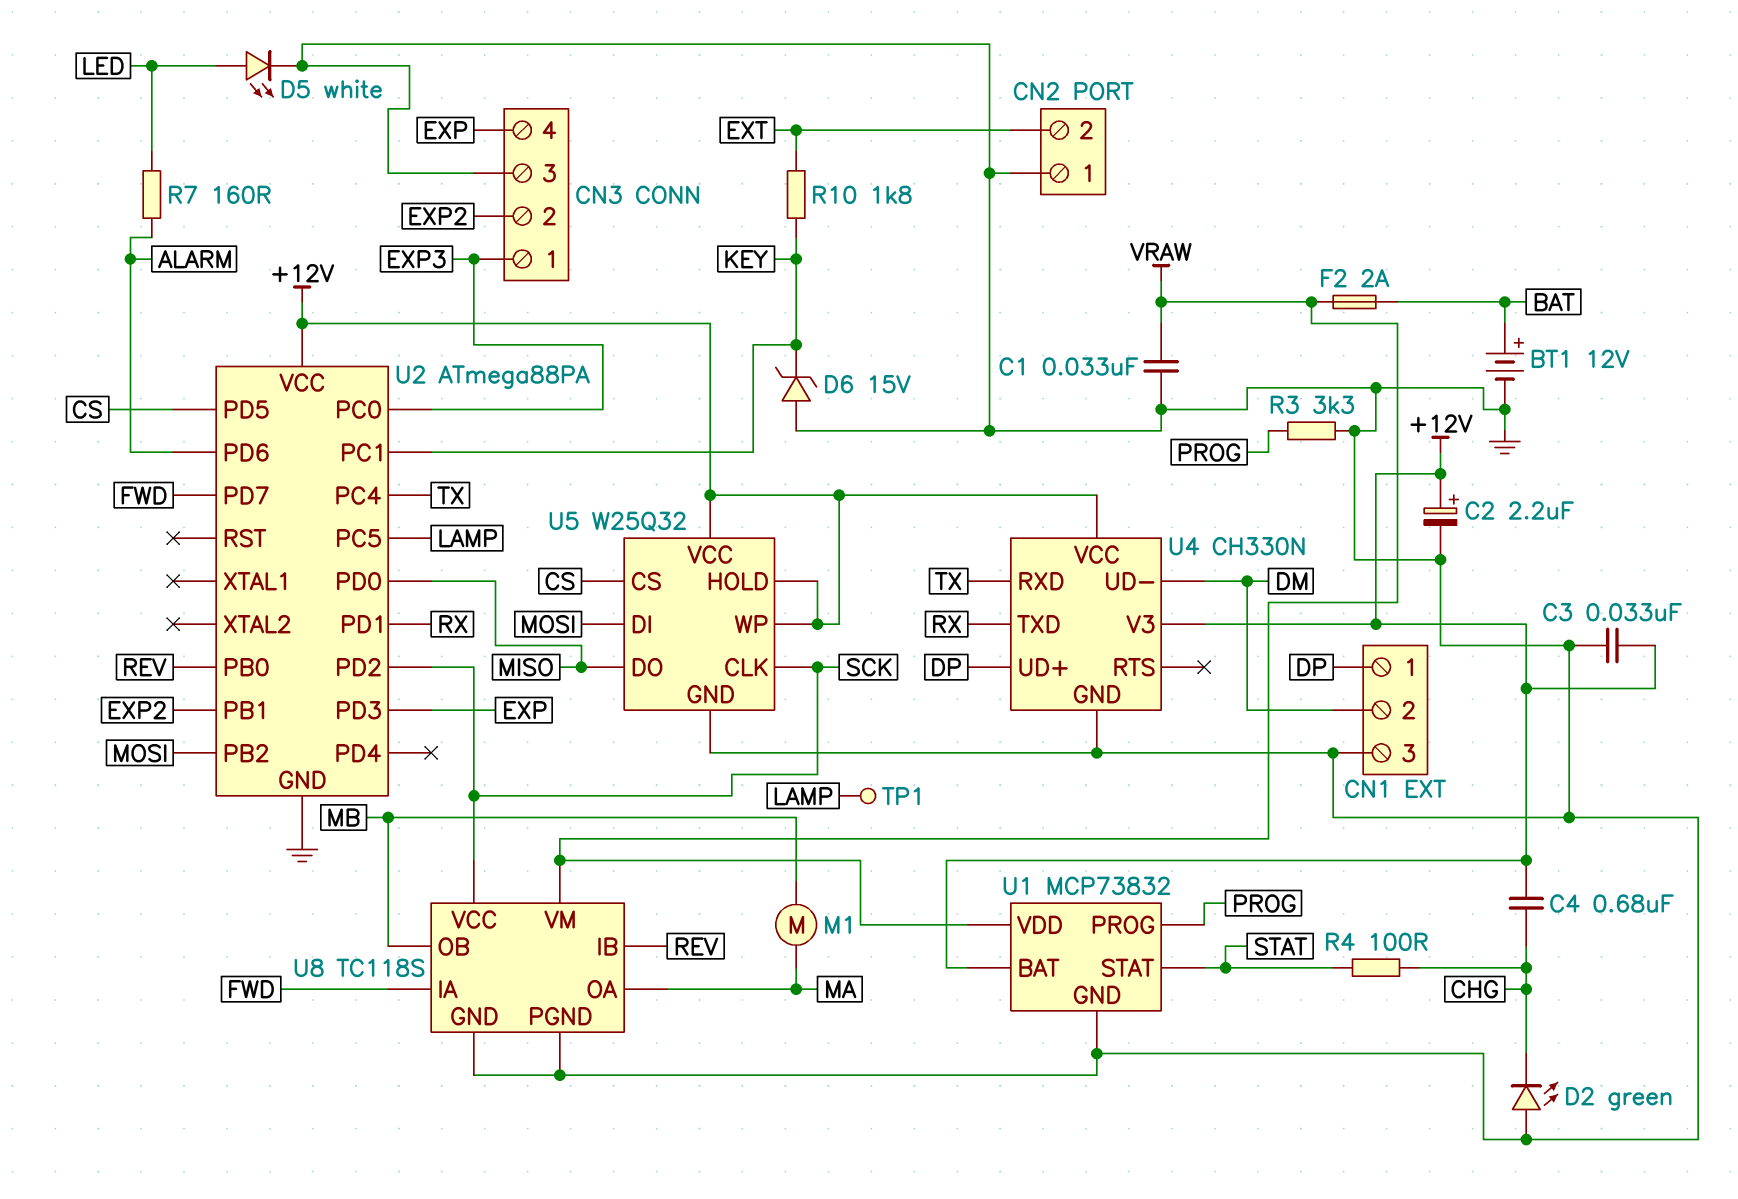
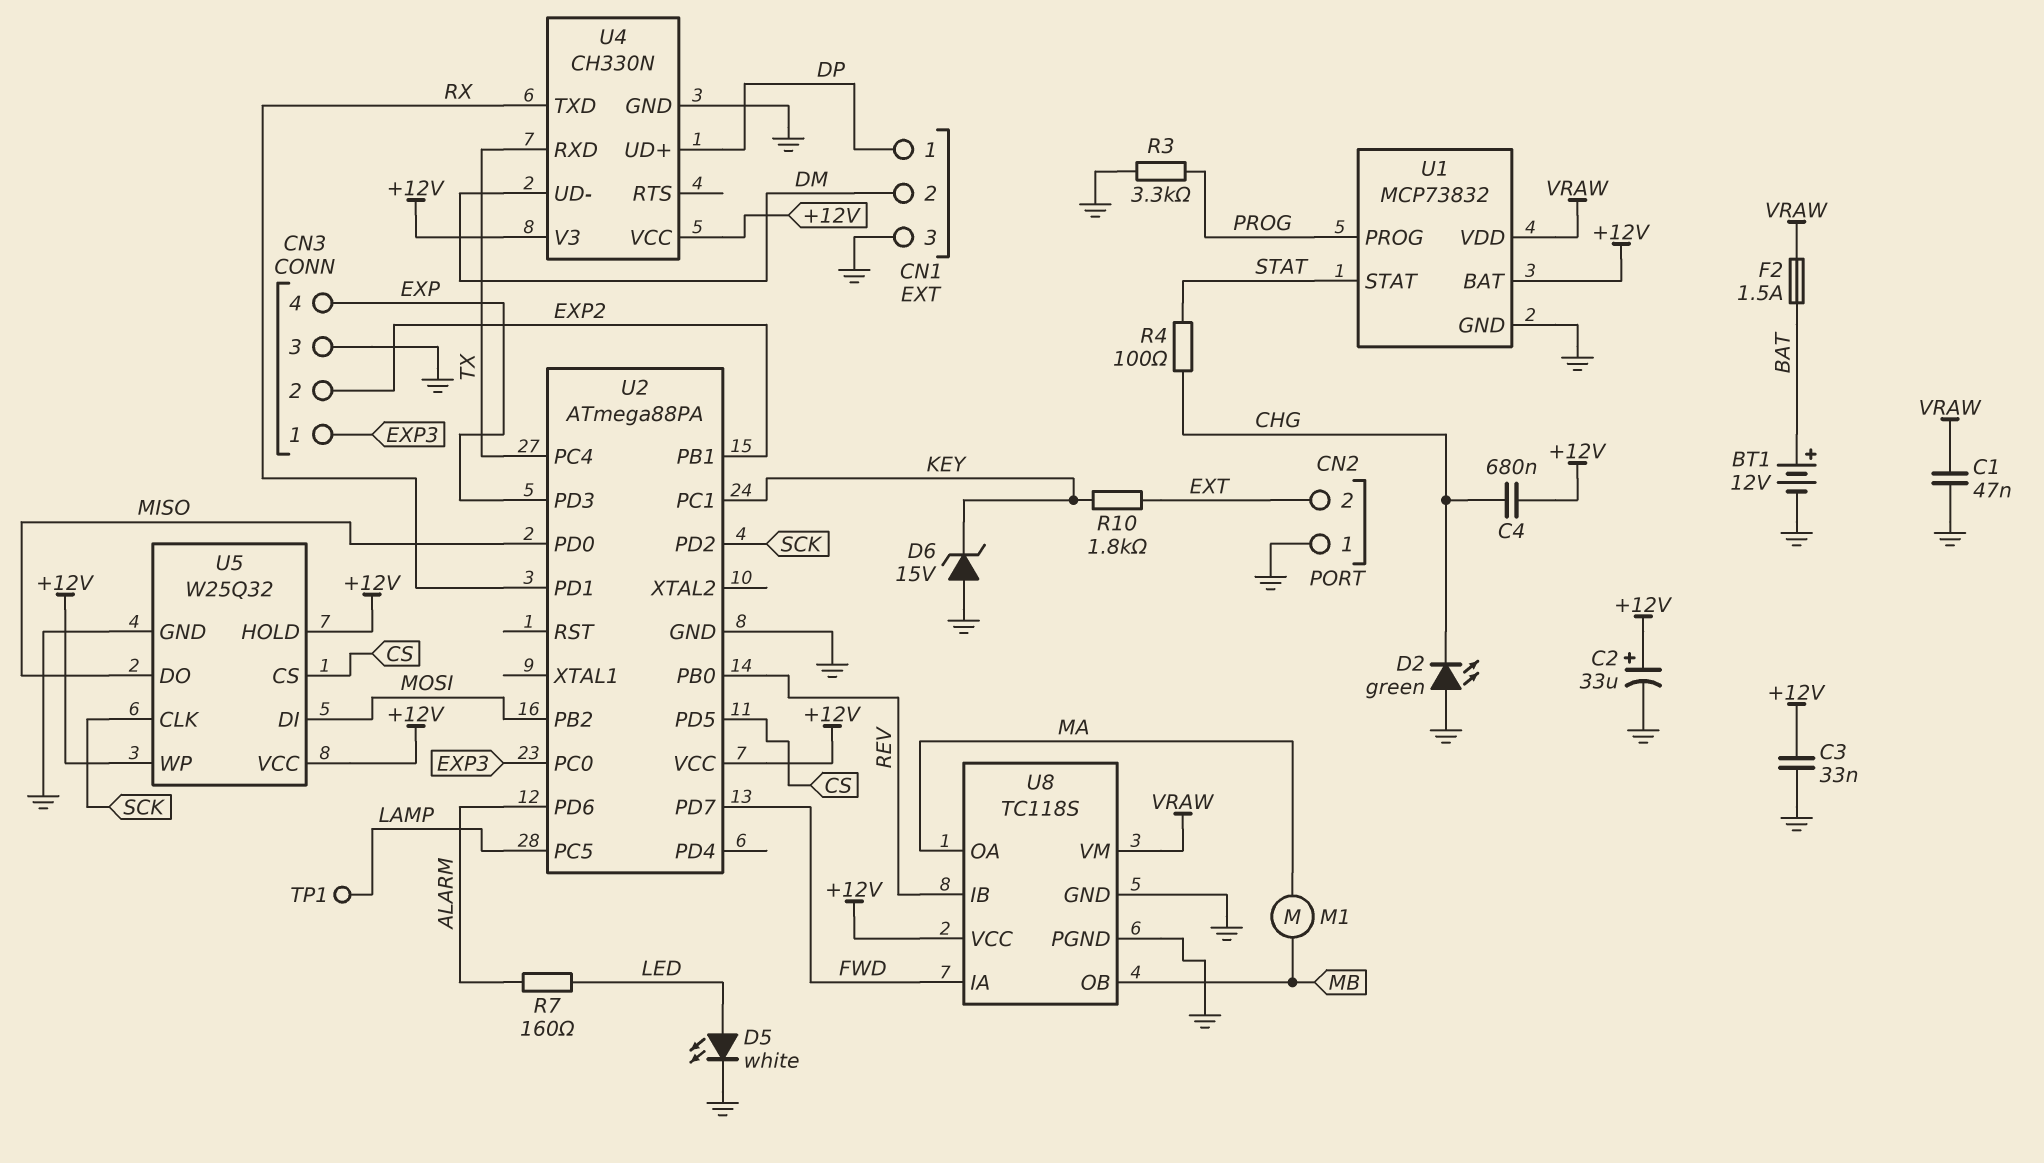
C1: 33nF (GND, VRAW) -> 47nF (GND, VRAW)
C2: 2.2uF (plus +12V, minus GND) -> 33uF (plus +12V, minus GND)
F2: 2A (BAT, VRAW) -> 1.5A (BAT, VRAW)
U8 pin VCC: SCK -> +12V

